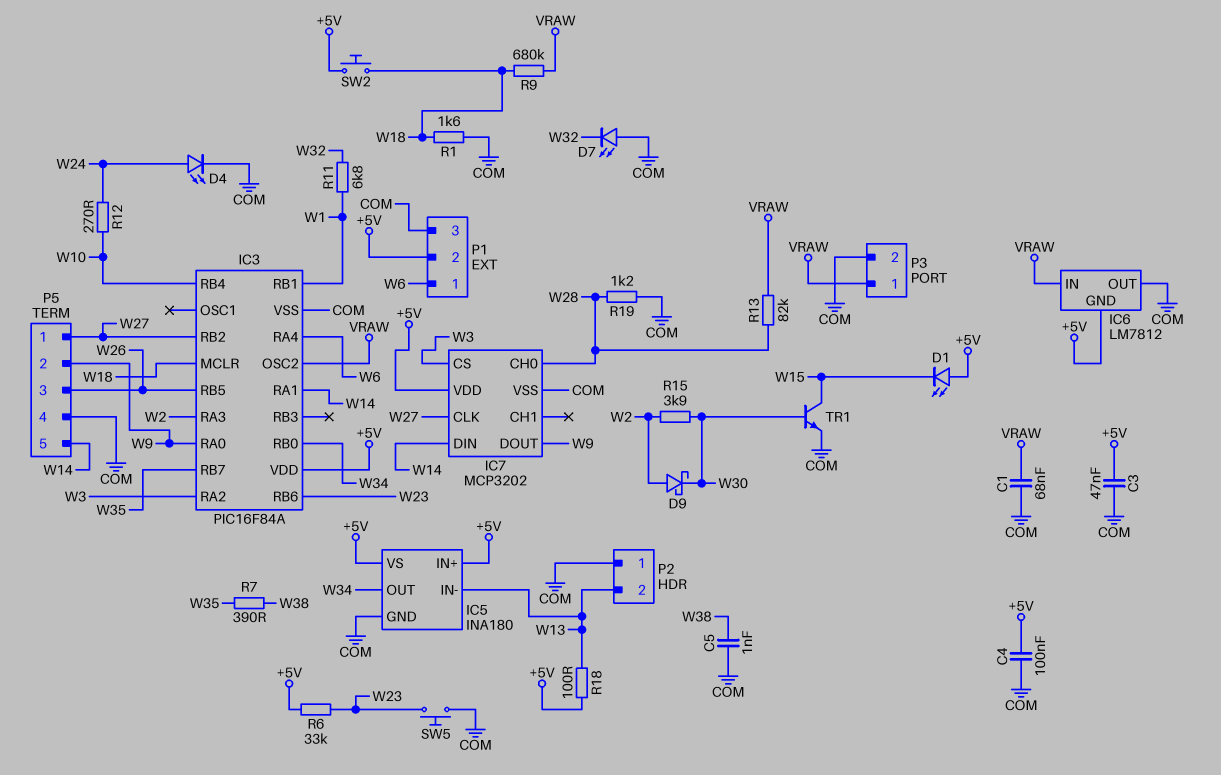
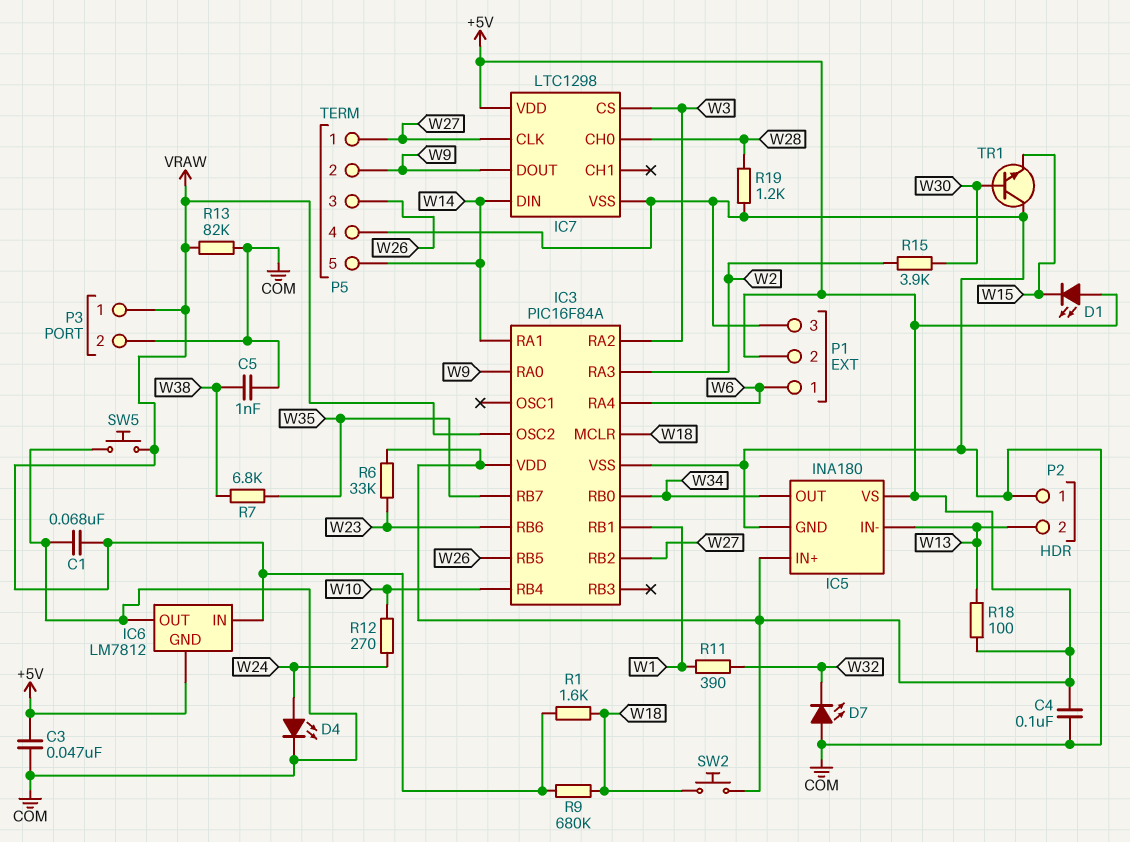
D9: schottky (A W2, K W30) -> none
IC7: MCP3202 -> LTC1298
R1: 1.6k (COM, W18) -> 1.6k (VRAW, W18)
R7: 390 (W35, W38) -> 6.8k (W35, W38)
R11: 6.8k (W1, W32) -> 390 (W1, W32)
R13: 82k (VRAW, W28) -> 82k (COM, VRAW)
SW5: button (COM, W23) -> button (COM, VRAW)
TR1: NPN (B W30, C W15, E COM) -> NPN (B W30, C COM, E W15)

